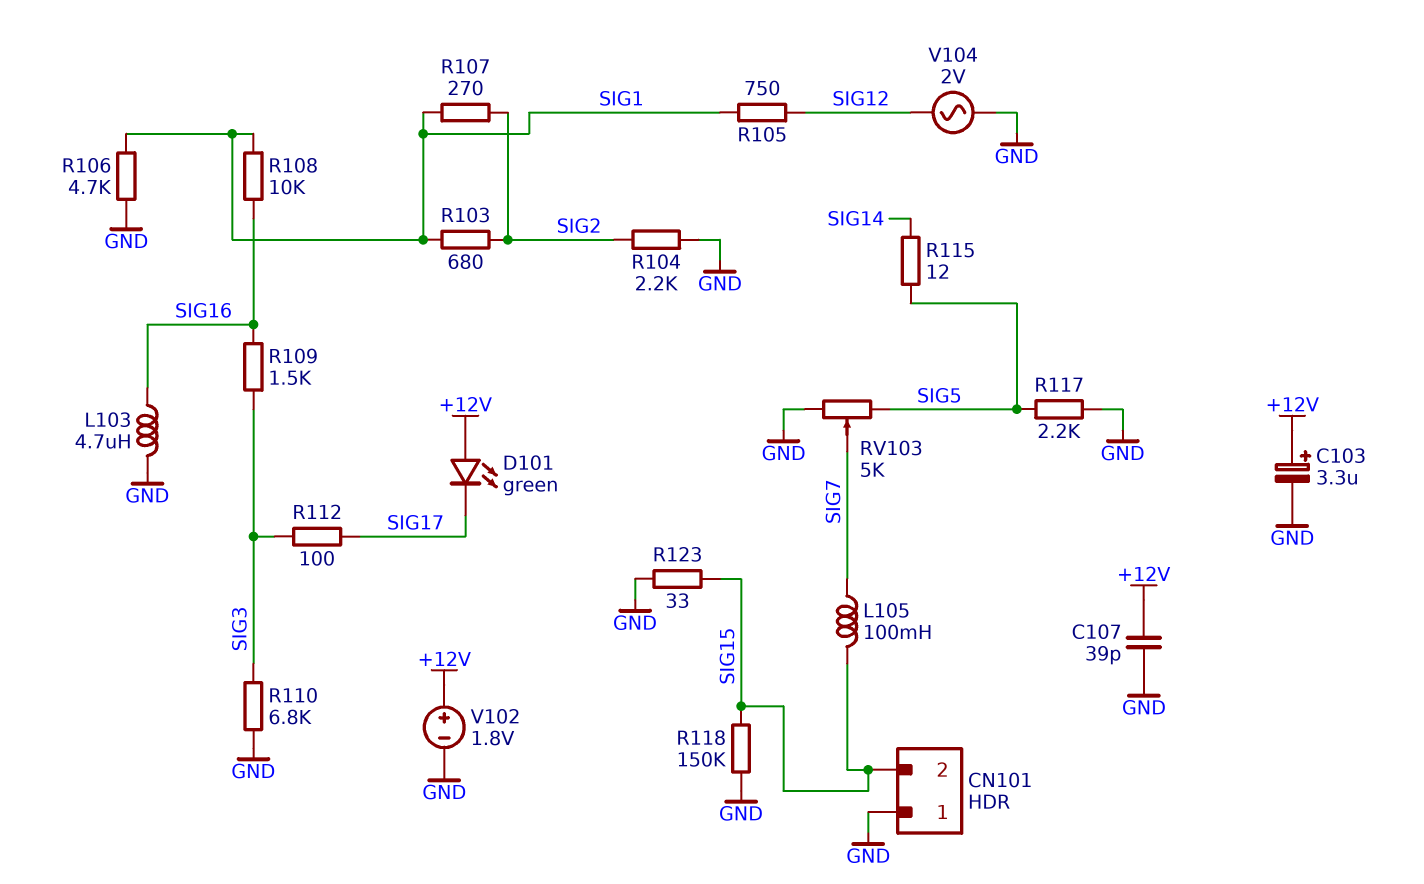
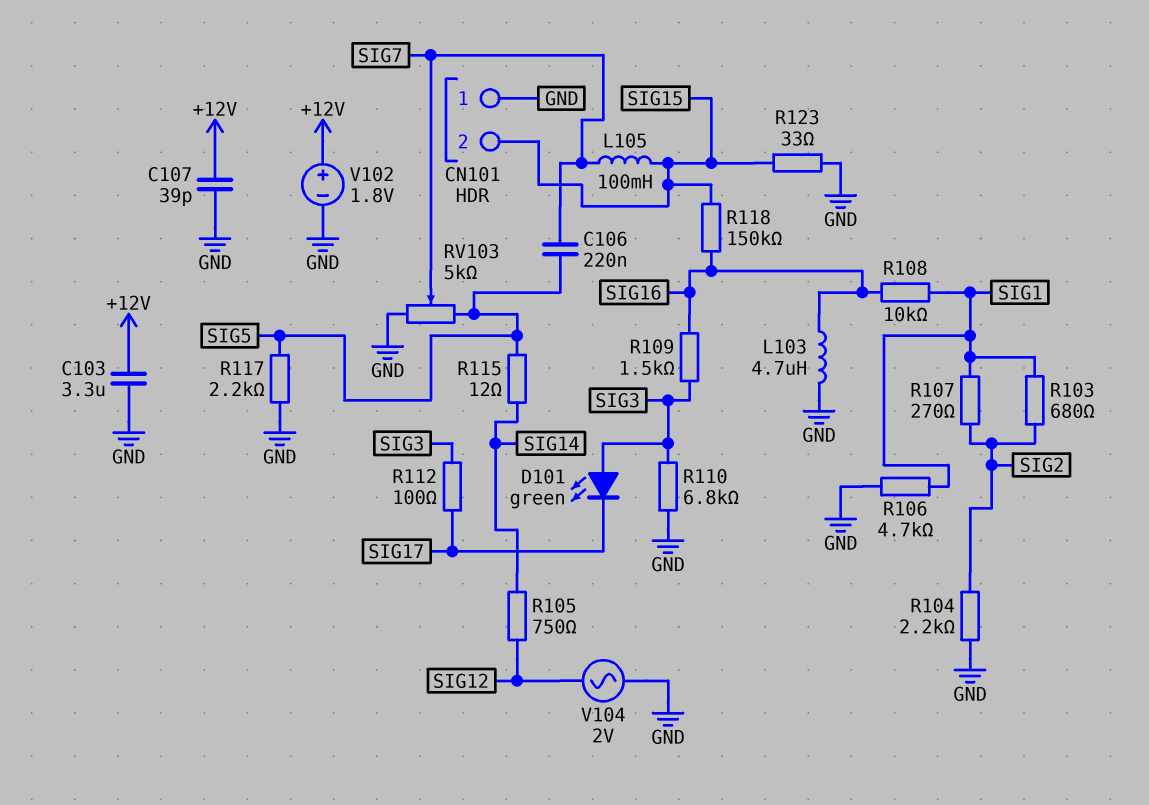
C103: 3.3uF (plus +12V, minus GND) -> 3.3uF (+12V, GND)
C106: none -> 220nF (SIG5, SIG7)
D101: LED green (A +12V, K SIG17) -> LED green (A SIG3, K SIG17)
R105: 750 (SIG1, SIG12) -> 750 (SIG12, SIG14)
R118: 150k (GND, SIG15) -> 150k (SIG15, SIG16)

